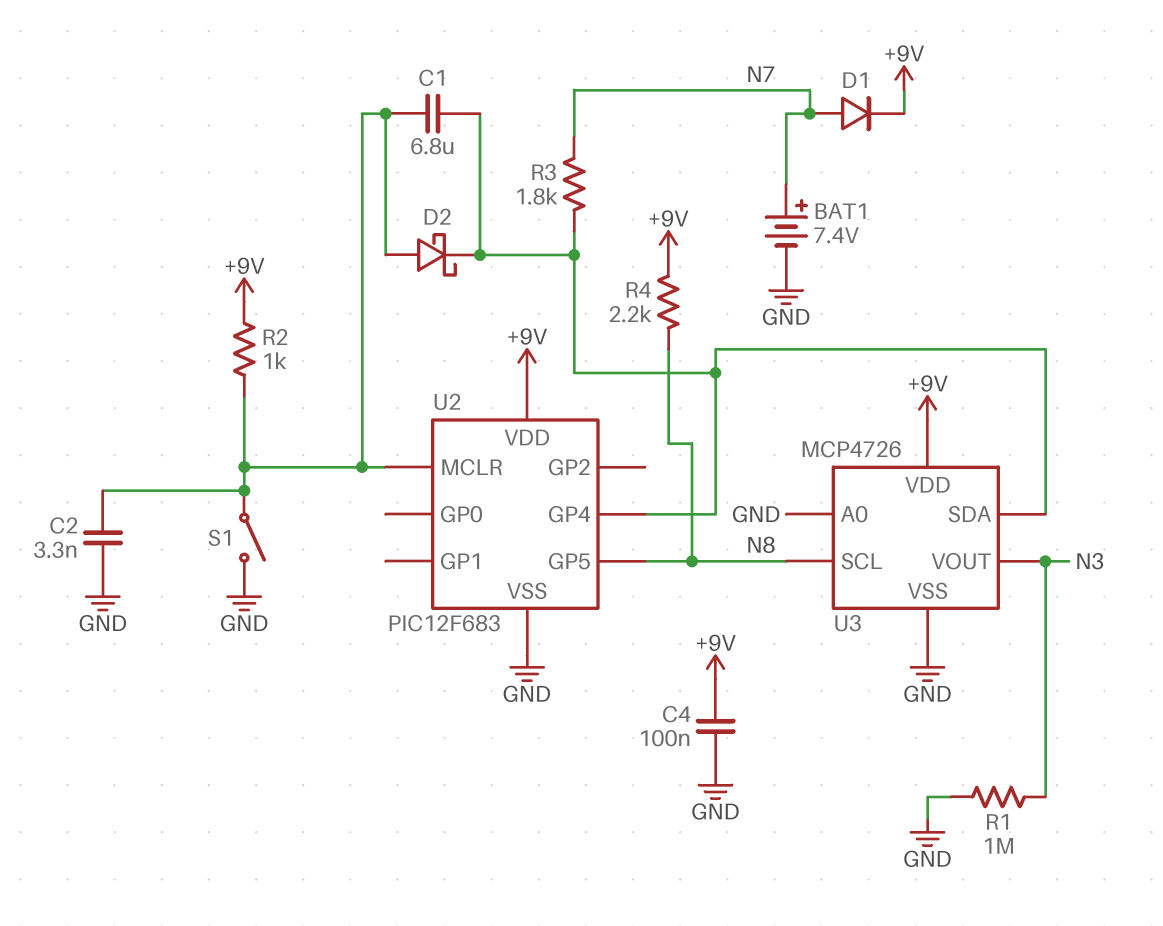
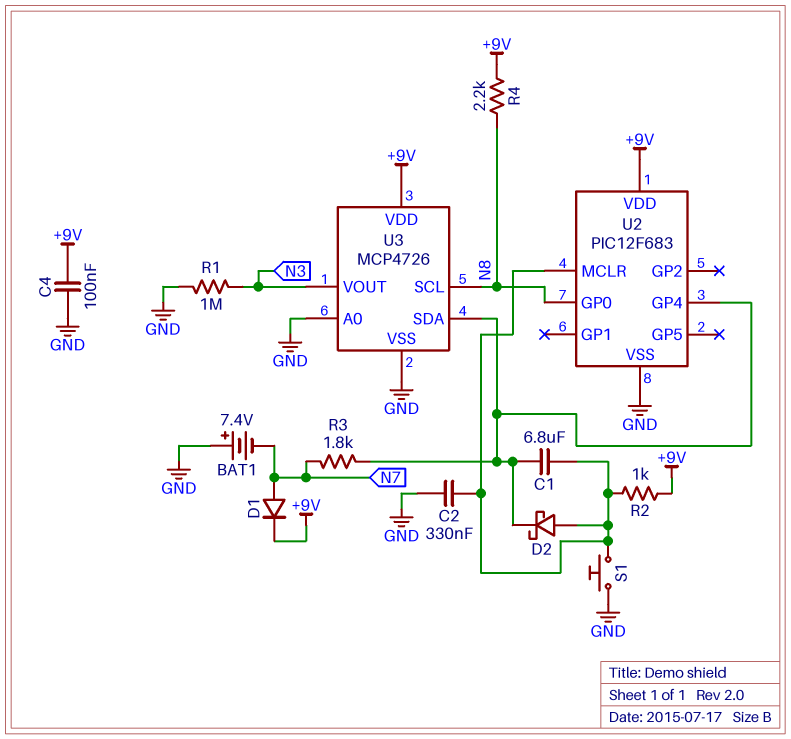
BAT1: 7.4V (plus N7, minus GND) -> 7.4V (plus GND, minus N7)
C2: 3.3nF (GND, U2/MCLR) -> 330nF (GND, U2/MCLR)
S1: switch (GND, U2/MCLR) -> button (GND, U2/MCLR)
U2 pin GP0: none -> N8
U2 pin GP5: N8 -> none

